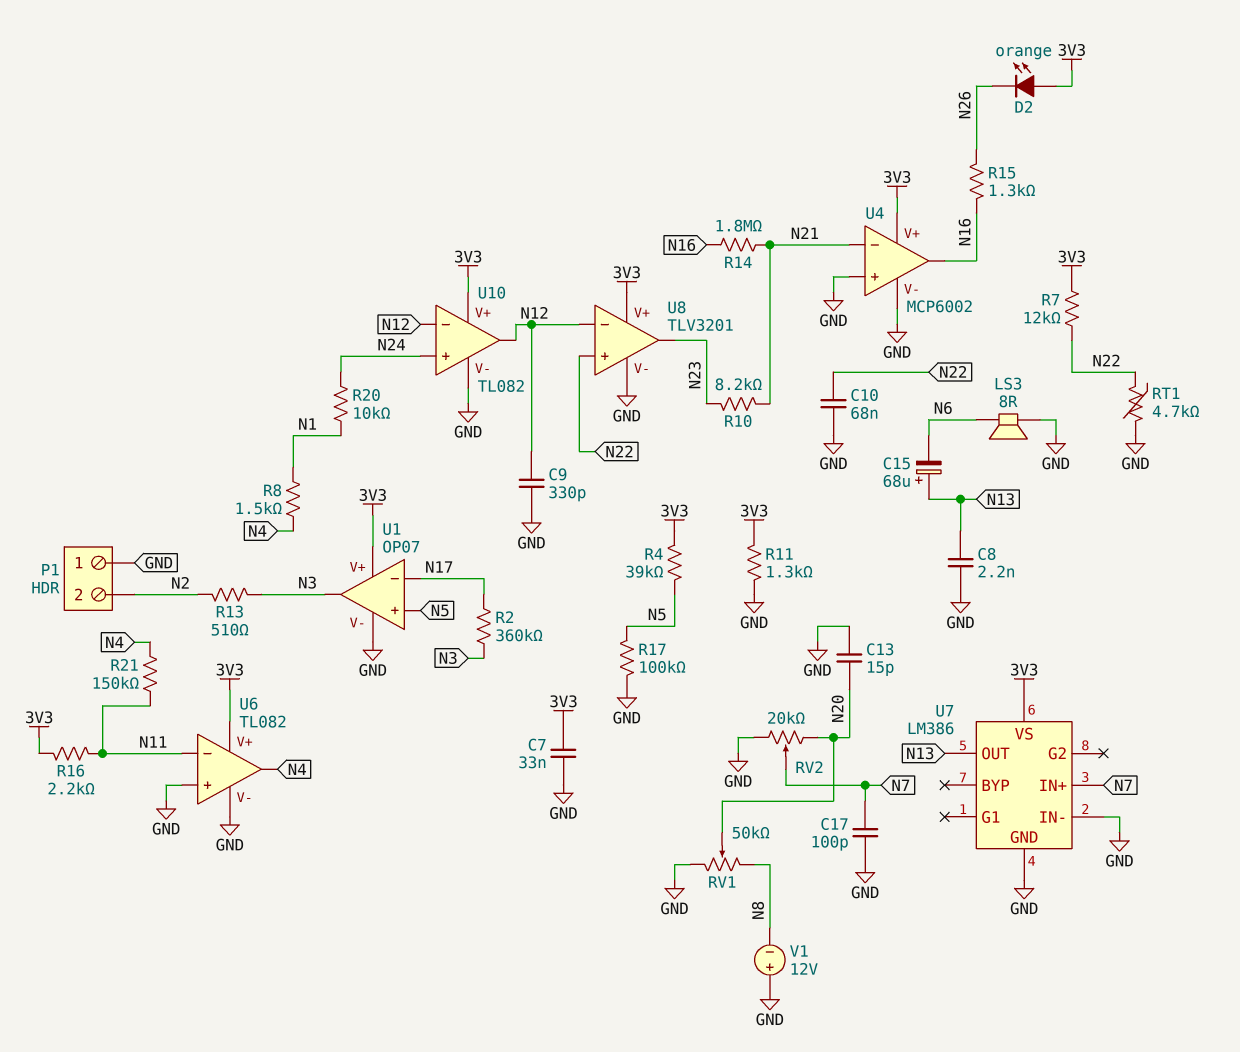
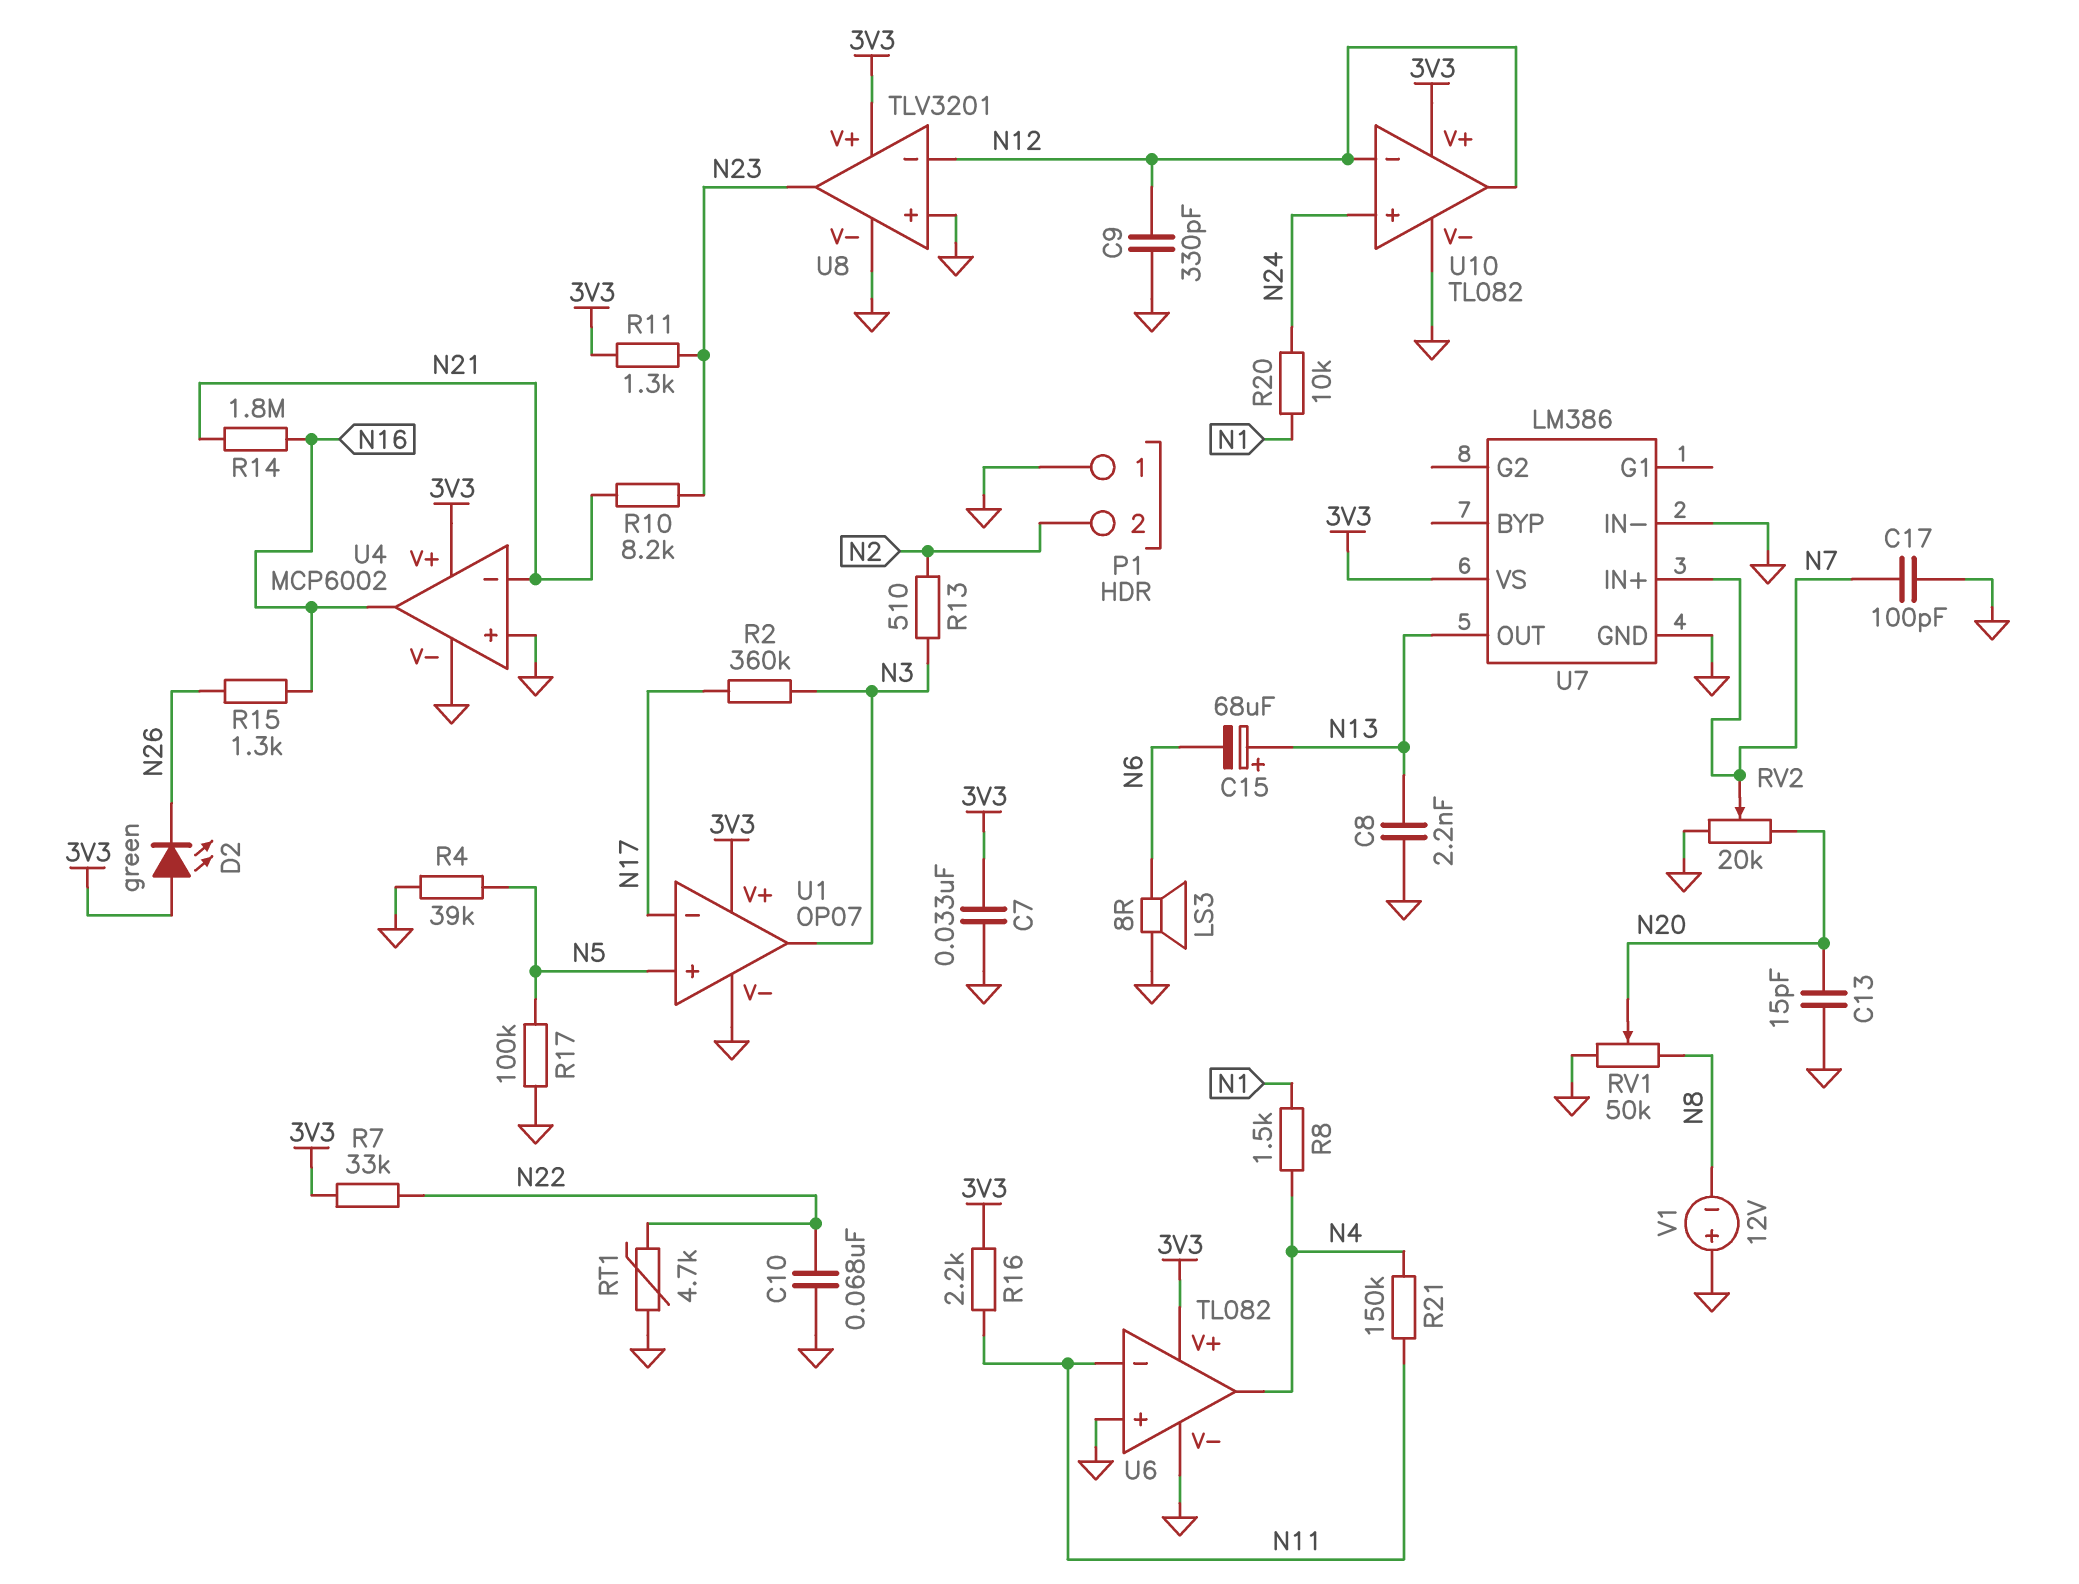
D2: LED orange (A 3V3, K N26) -> LED green (A 3V3, K N26)
R4: 39k (3V3, N5) -> 39k (GND, N5)
R7: 12k (3V3, N22) -> 33k (3V3, N22)
R11: 1.3k (3V3, GND) -> 1.3k (3V3, N23)
U8 pin in+: N22 -> GND

